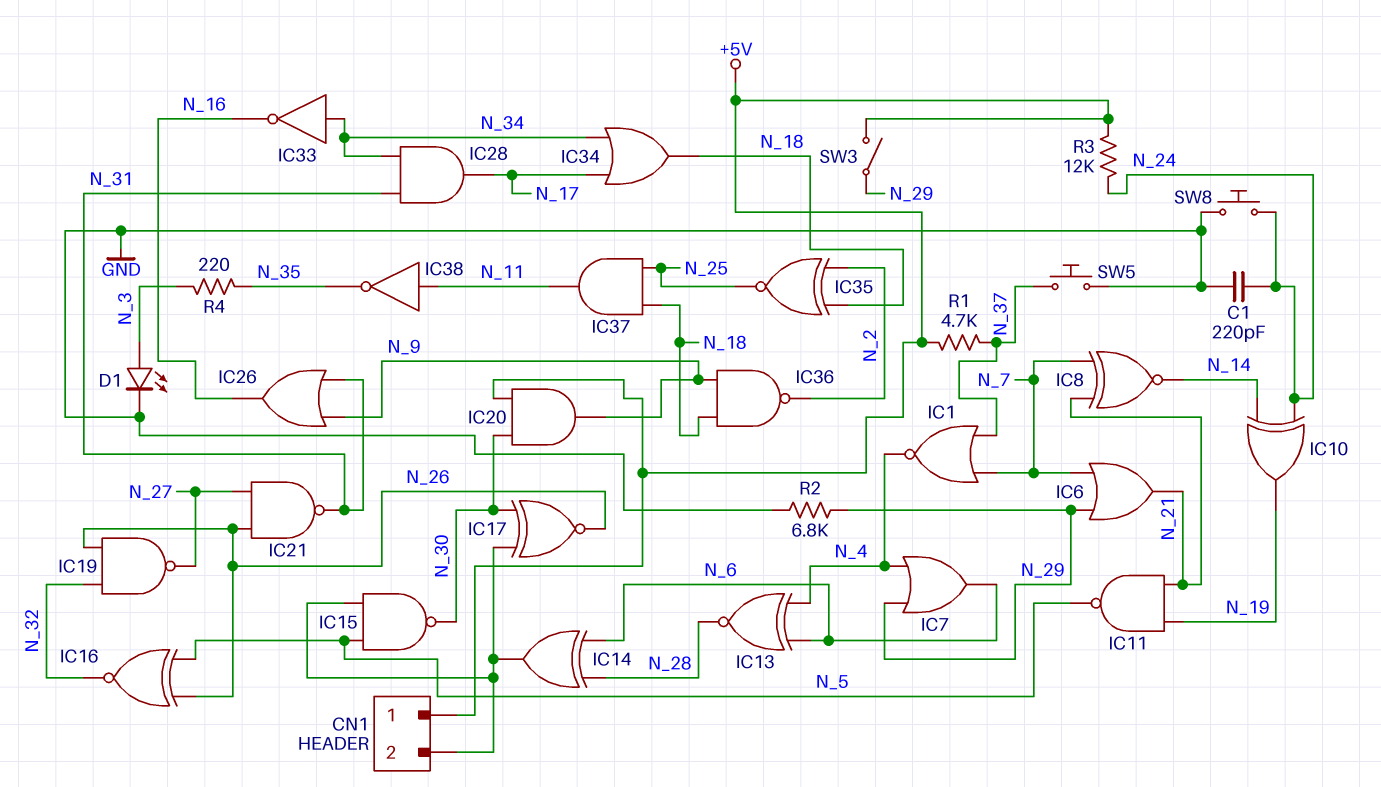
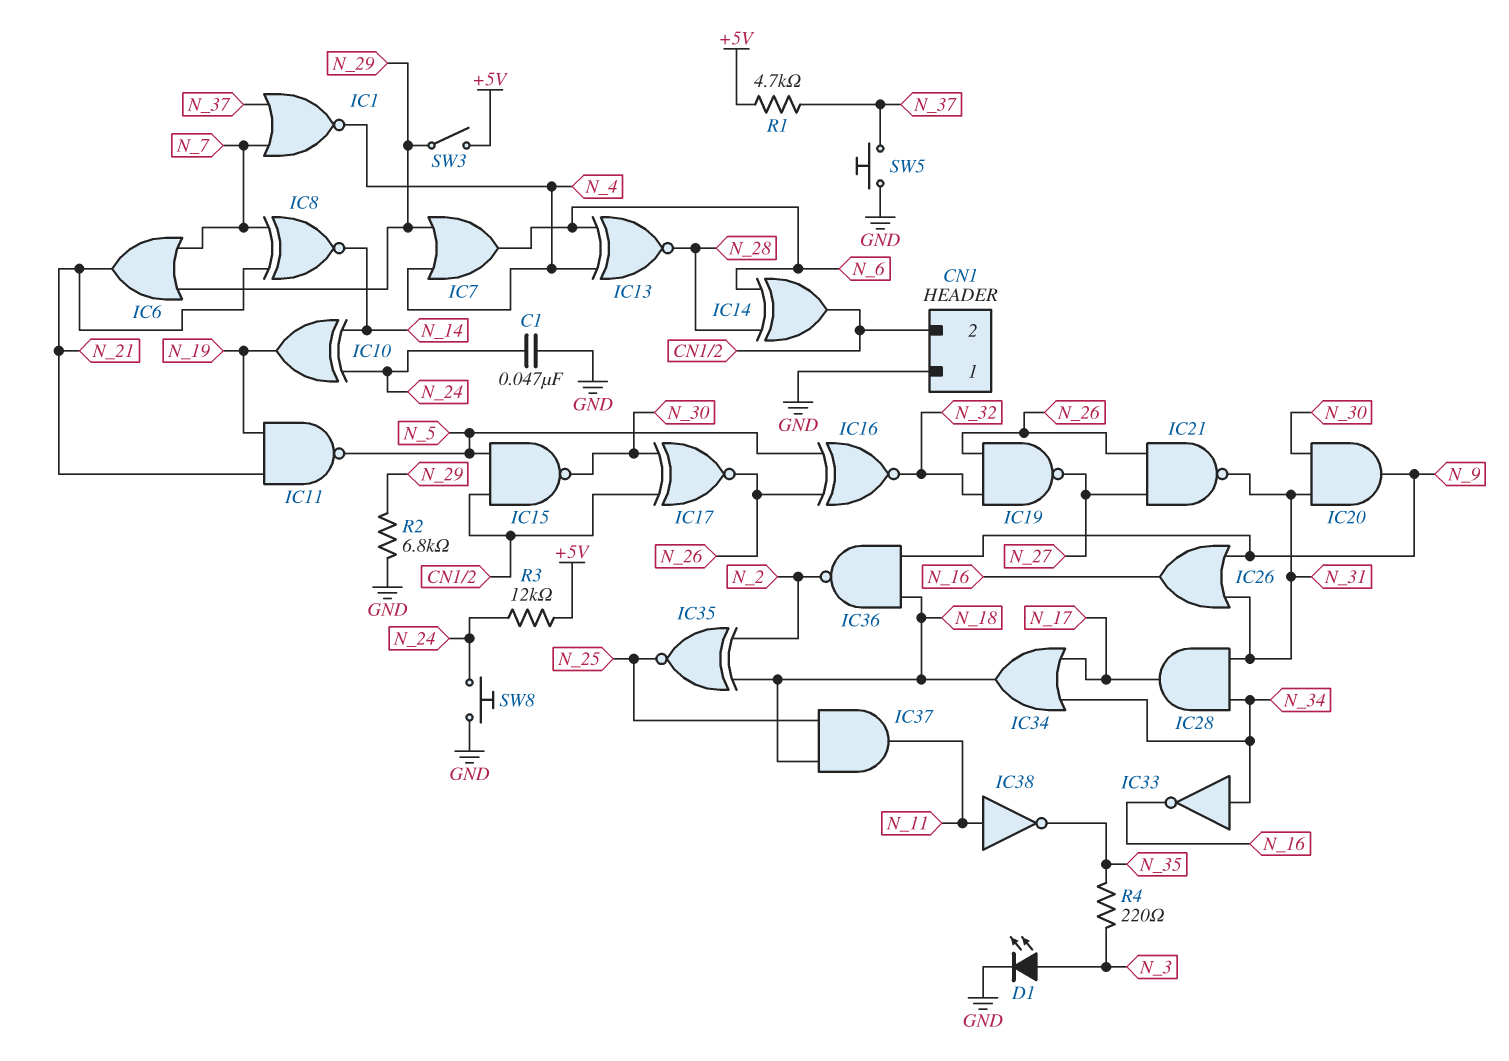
C1: 220pF (GND, N_24) -> 47nF (GND, N_24)
CN1 pin 1: +5V -> GND
IC20: AND (in +5V, in N_30, out N_9) -> AND (in N_30, in N_31, out N_9)

